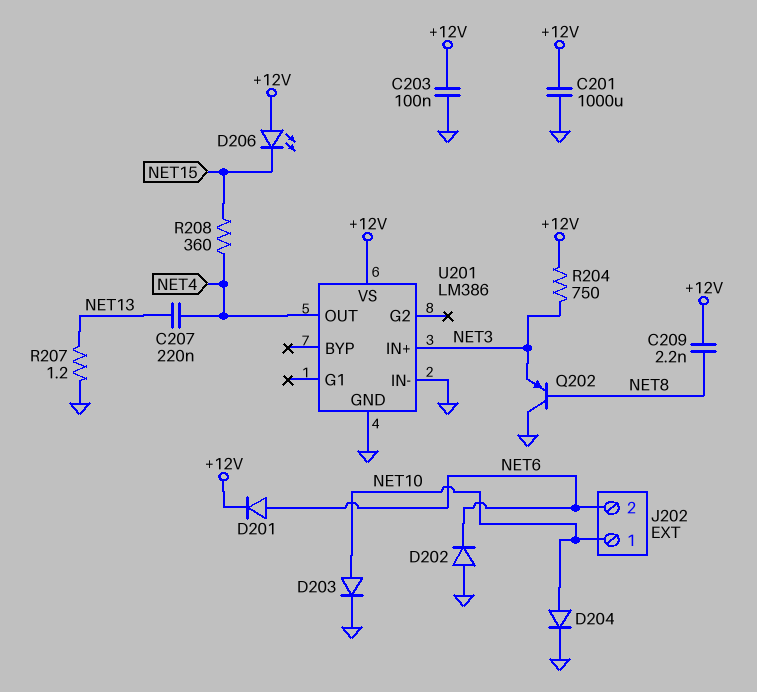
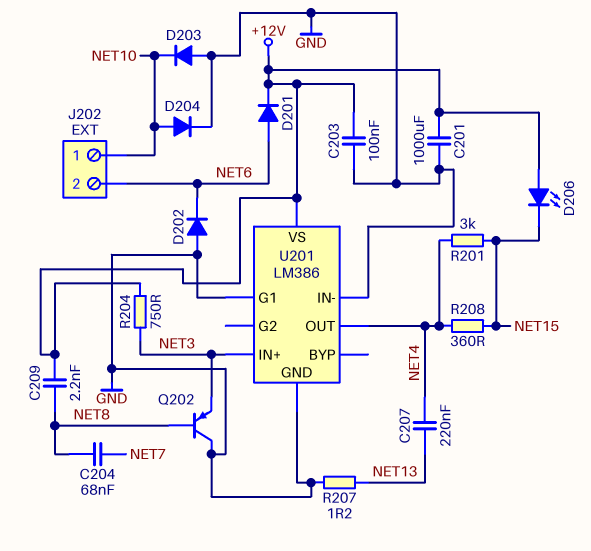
C204: none -> 68nF (NET7, NET8)
D203: diode (A NET10, K GND) -> diode (A GND, K NET10)
R201: none -> 3k (NET4, NET15)
U201 pin G1: none -> GND

